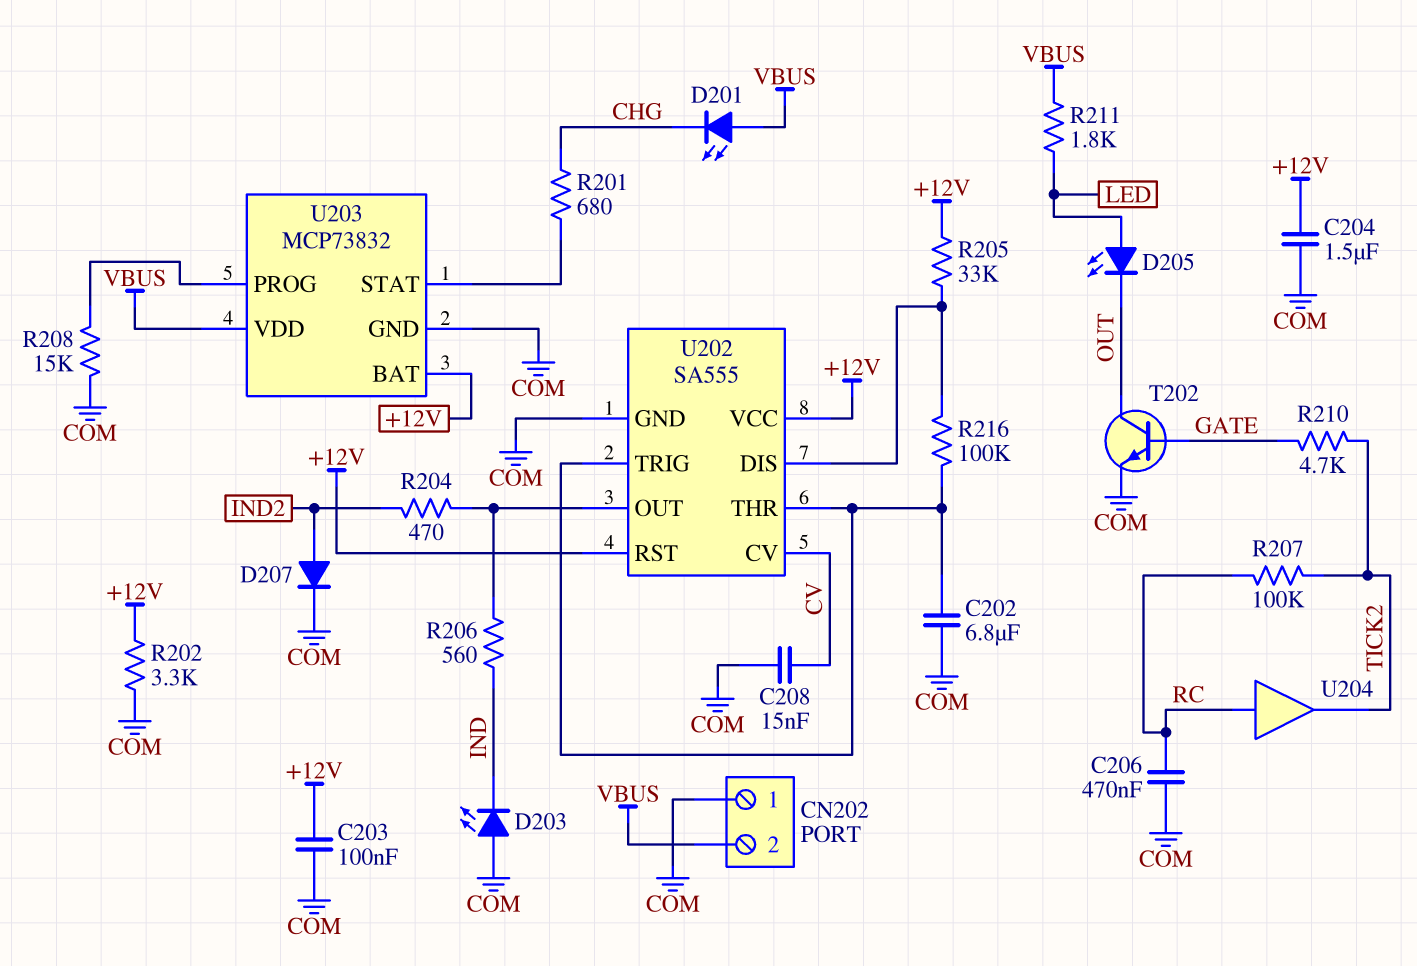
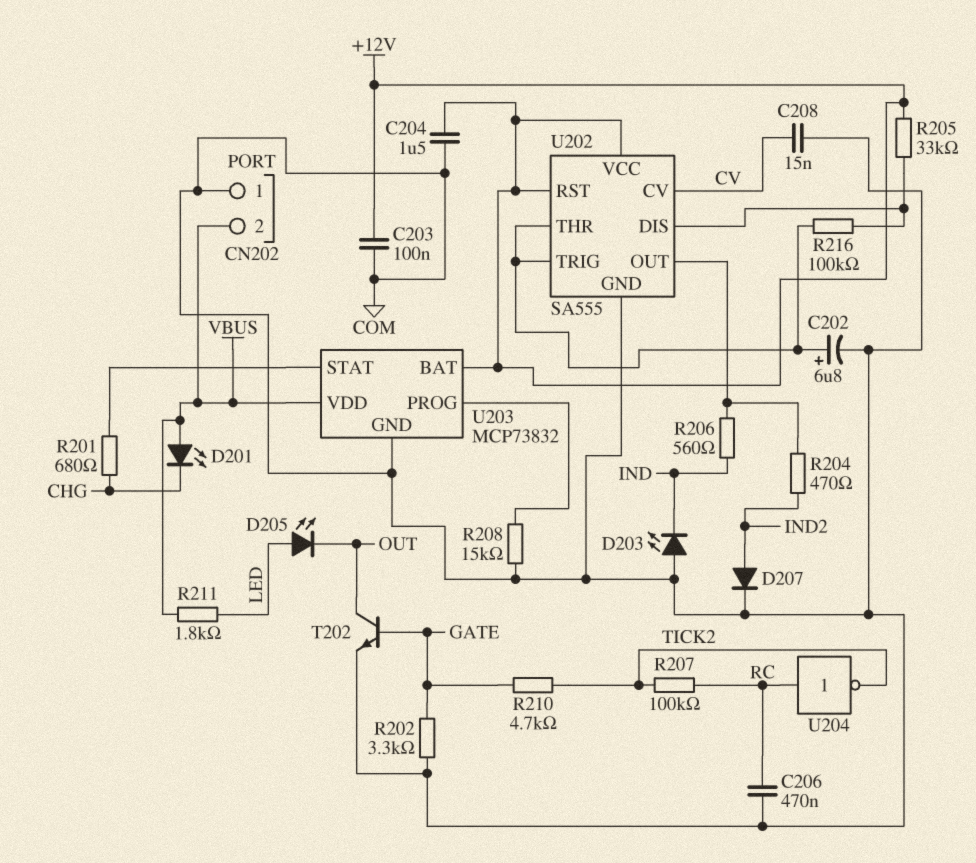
C202: 6.8uF (COM, U202/THR) -> 6.8uF (plus U202/THR, minus COM)
R202: 3.3k (+12V, COM) -> 3.3k (COM, GATE)
U204: buffer (in RC, out TICK2) -> NOT (in RC, out TICK2)

